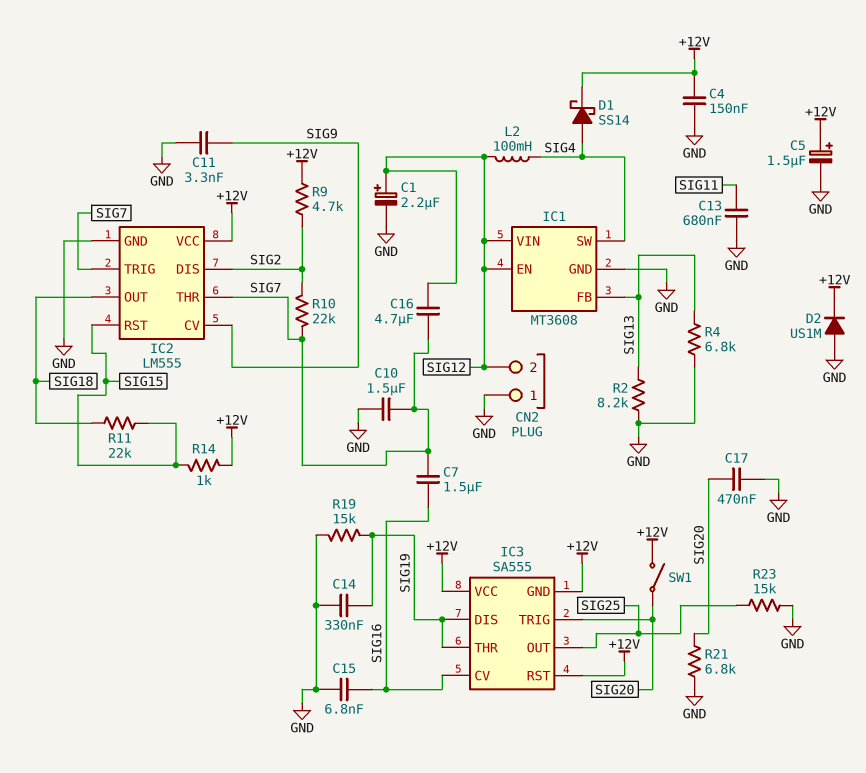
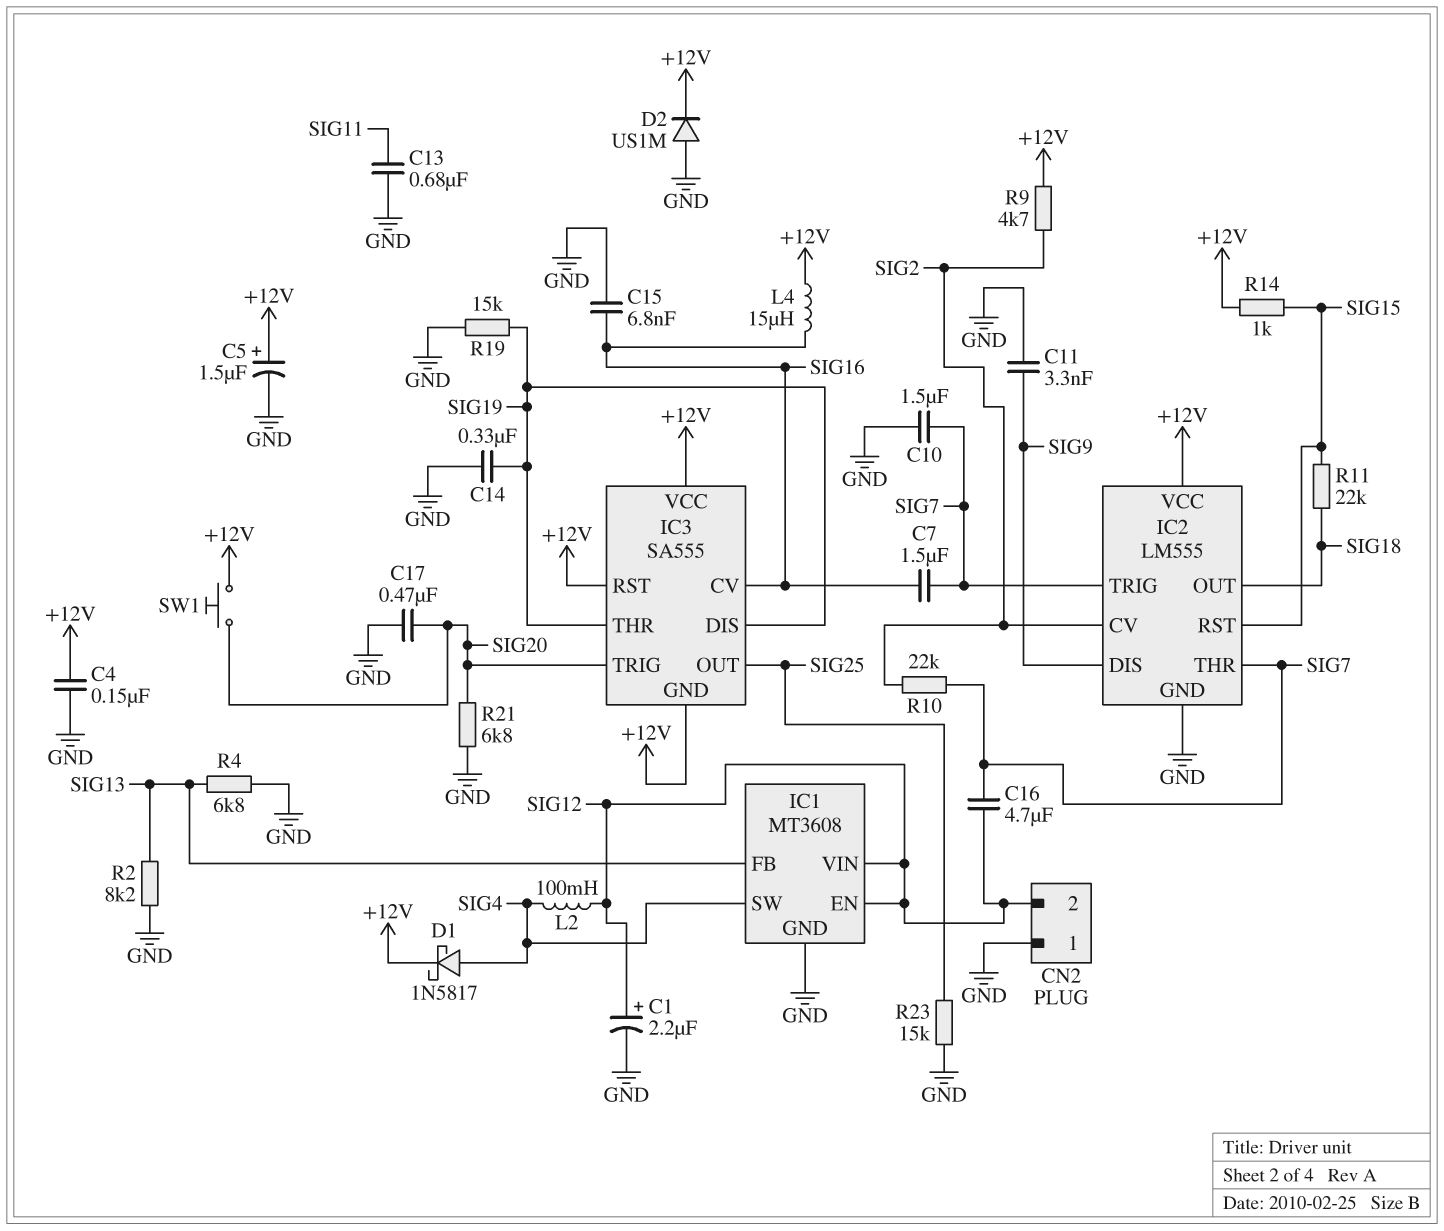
D1: schottky SS14 (A SIG4, K +12V) -> schottky 1N5817 (A SIG4, K +12V)
IC2 pin CV: SIG9 -> SIG2
IC2 pin DIS: SIG2 -> SIG9
L4: none -> 15uH (+12V, SIG16)
SW1: switch (+12V, SIG20) -> button (+12V, SIG20)

